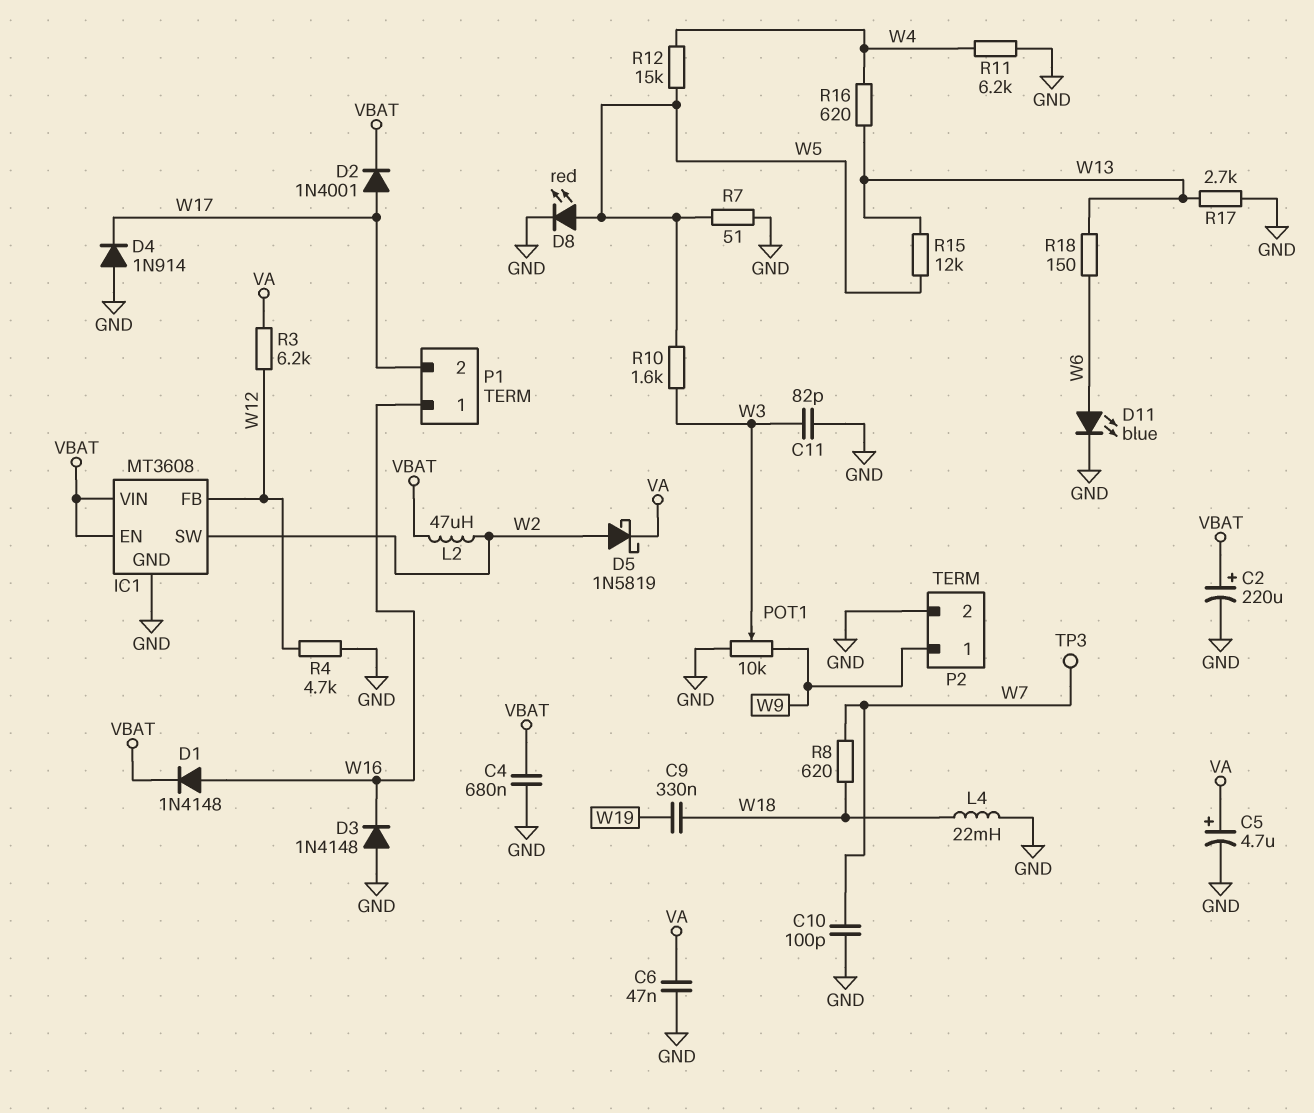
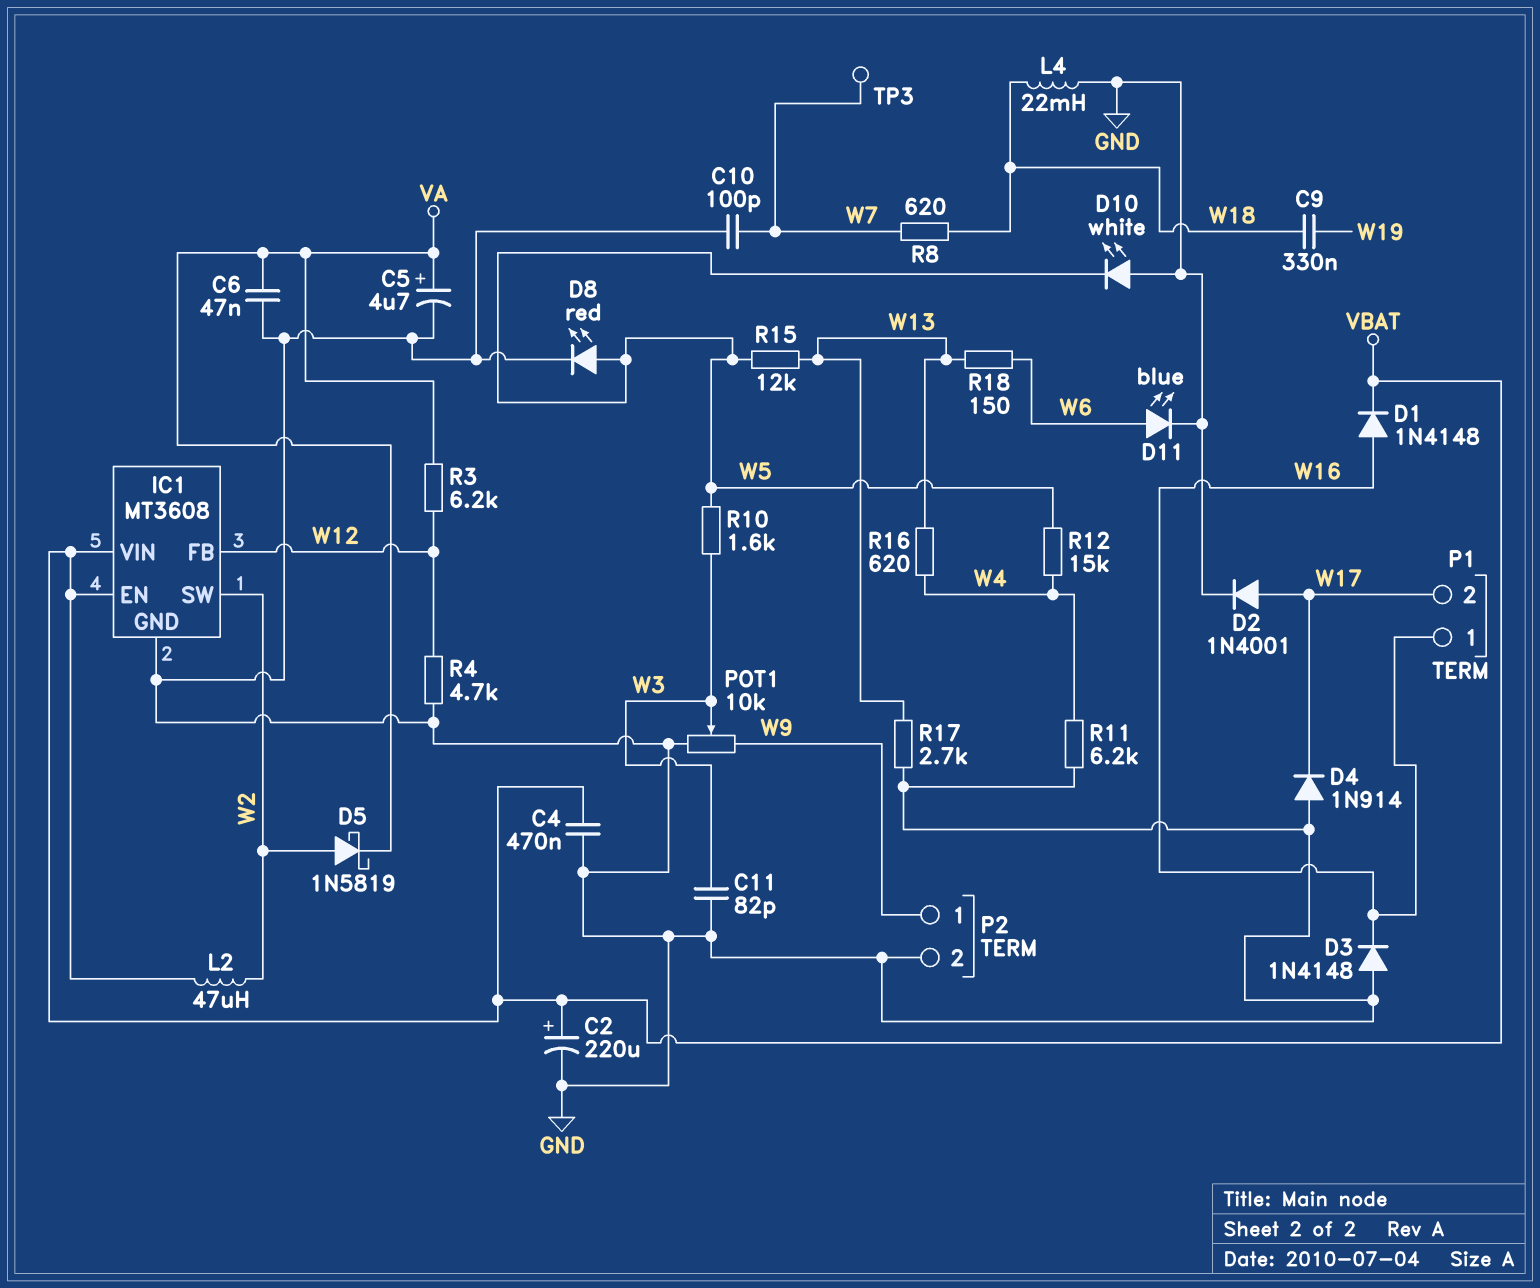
C4: 680nF (GND, VBAT) -> 470nF (GND, VBAT)
D2: diode 1N4001 (A W17, K VBAT) -> diode 1N4001 (A W17, K GND)
D10: none -> LED white (A GND, K W5)
R7: 51 (GND, W5) -> none

